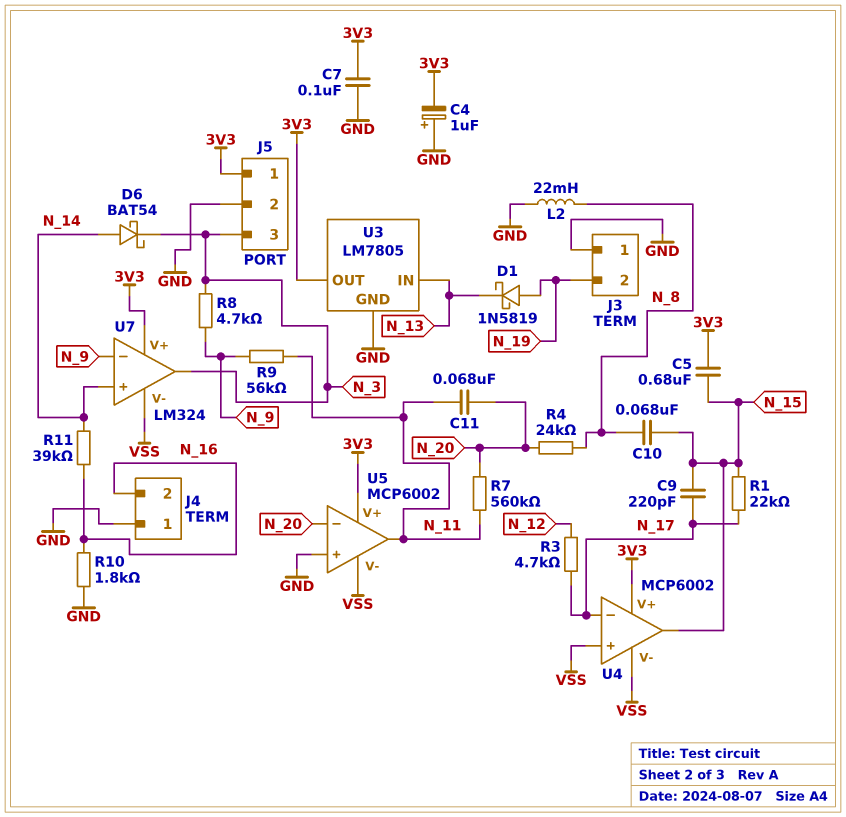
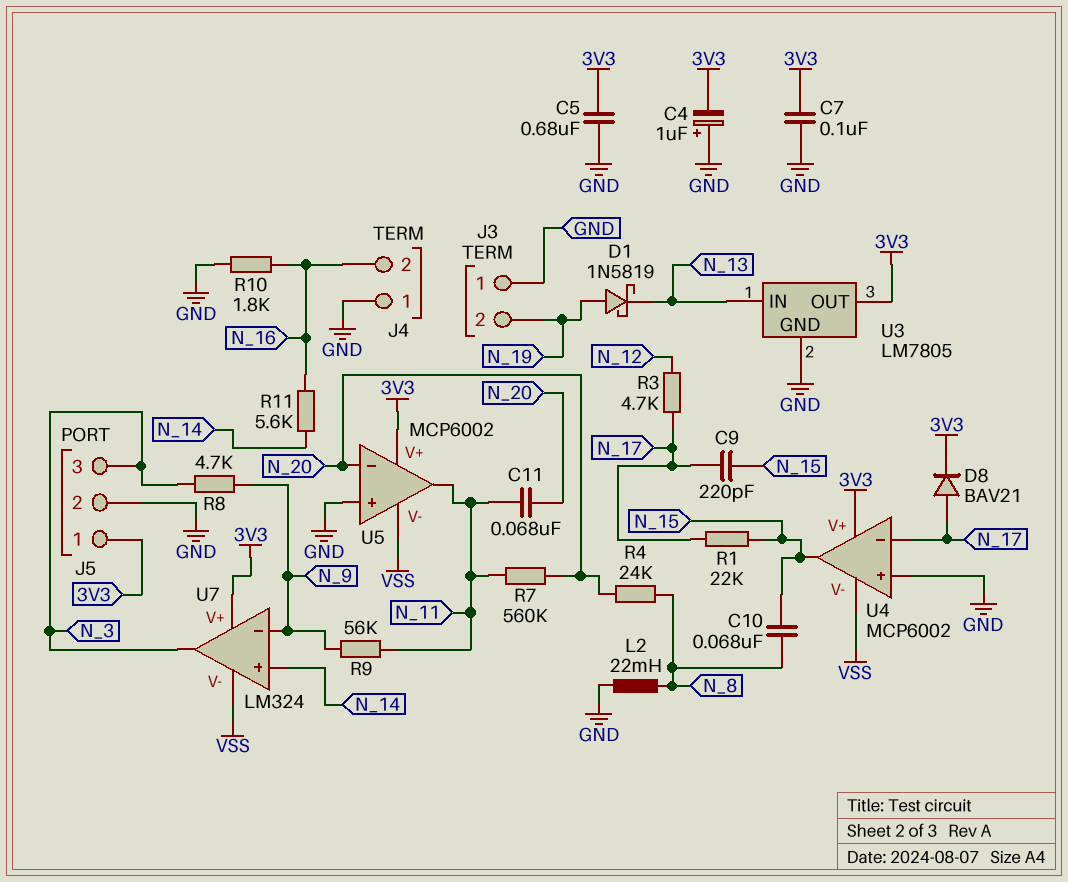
C5: 680nF (3V3, N_15) -> 680nF (3V3, GND)
D6: schottky BAT54 (A N_14, K N_3) -> none
D8: none -> diode BAV21 (A N_17, K 3V3)
R11: 39k (N_14, N_16) -> 5.6k (N_14, N_16)
U4 pin in+: VSS -> GND

